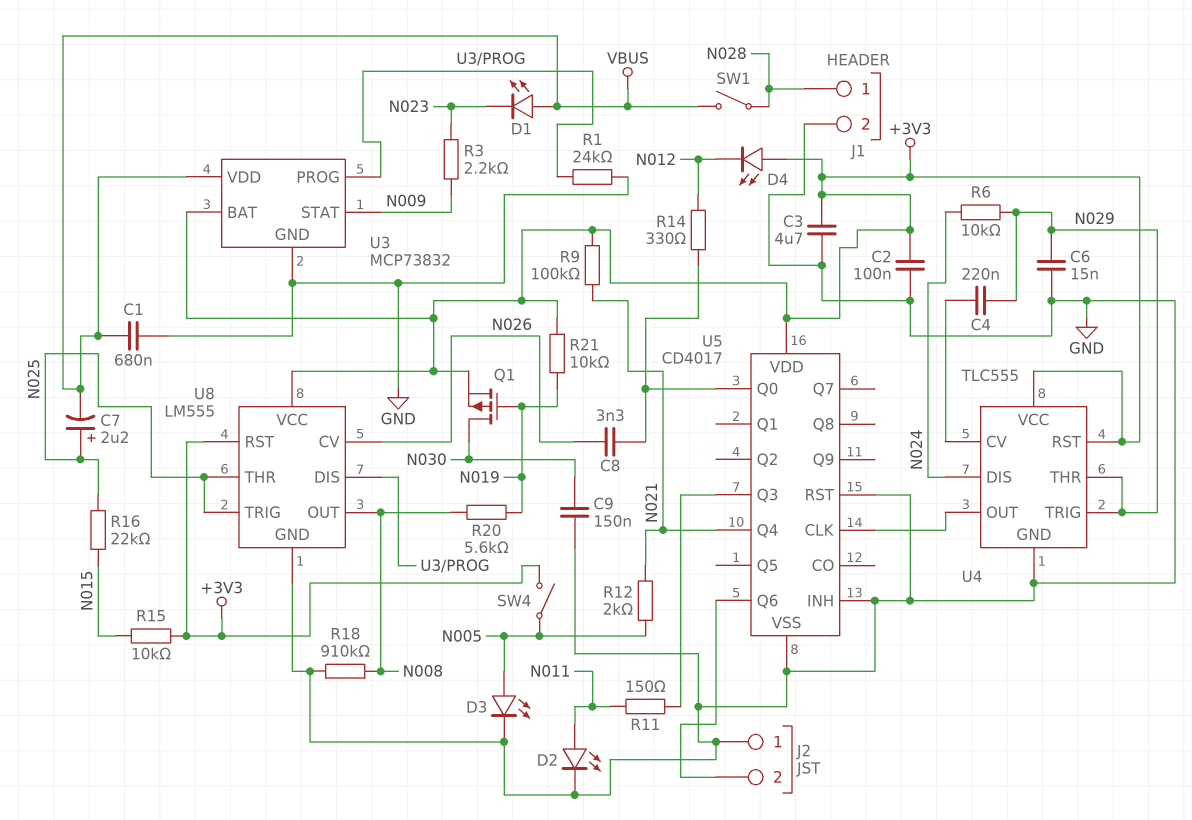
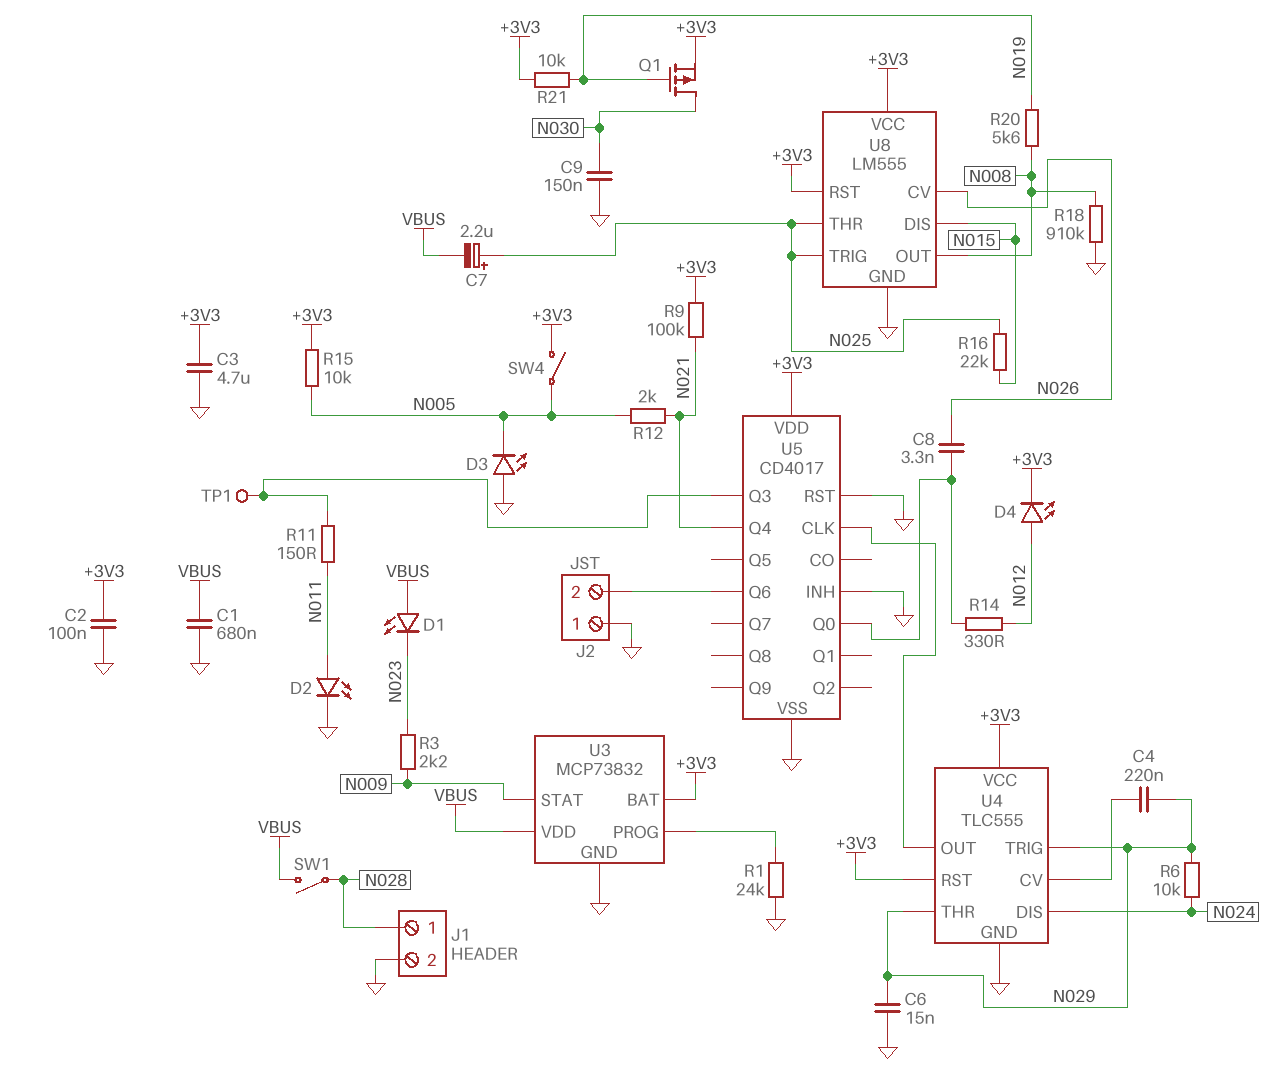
D3: LED (A N005, K GND) -> LED (A GND, K N005)
D4: LED (A +3V3, K N012) -> LED (A N012, K +3V3)
R15: 10k (+3V3, N015) -> 10k (+3V3, N005)
TP1: none -> test point (U5/Q3)
U8 pin DIS: U3/PROG -> N015

